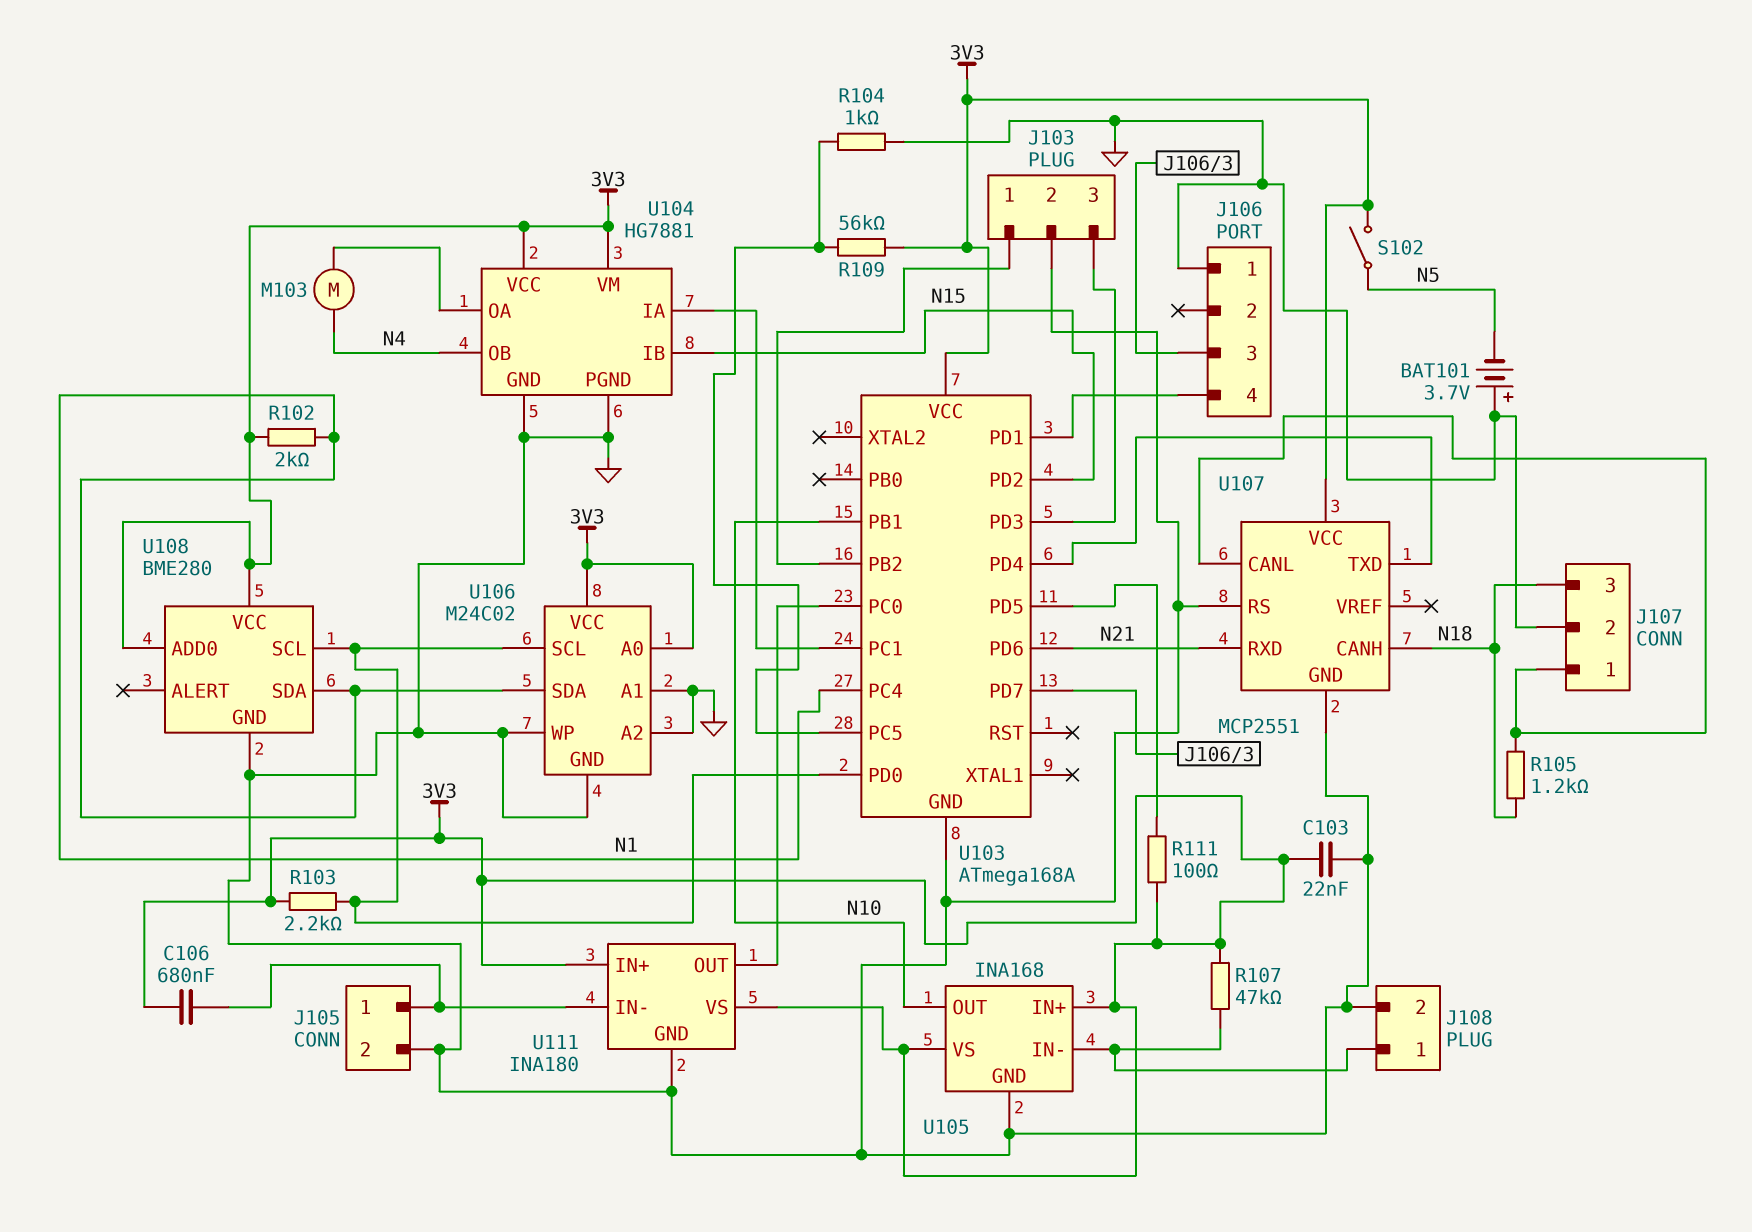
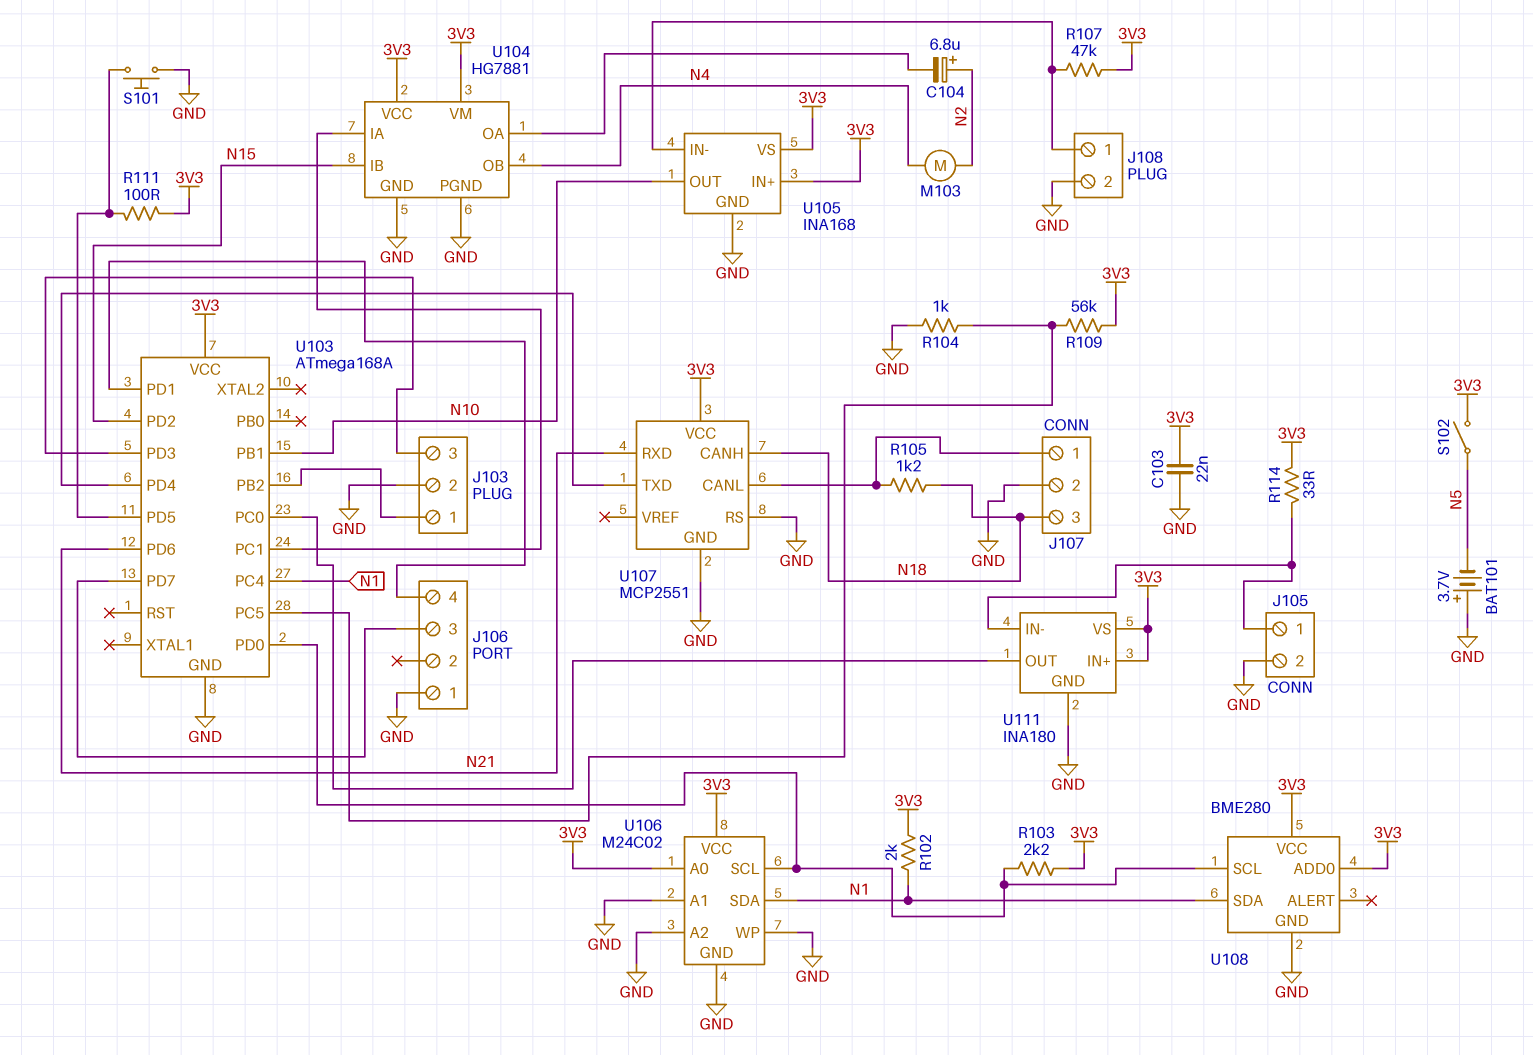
C104: none -> 6.8uF (plus N2, minus U104/OA)
C106: 680nF (3V3, J105/1) -> none
M103: motor (N4, U104/OA) -> motor (N2, N4)
R114: none -> 33 (3V3, J105/1)
S101: none -> button (GND, U103/PD5)

